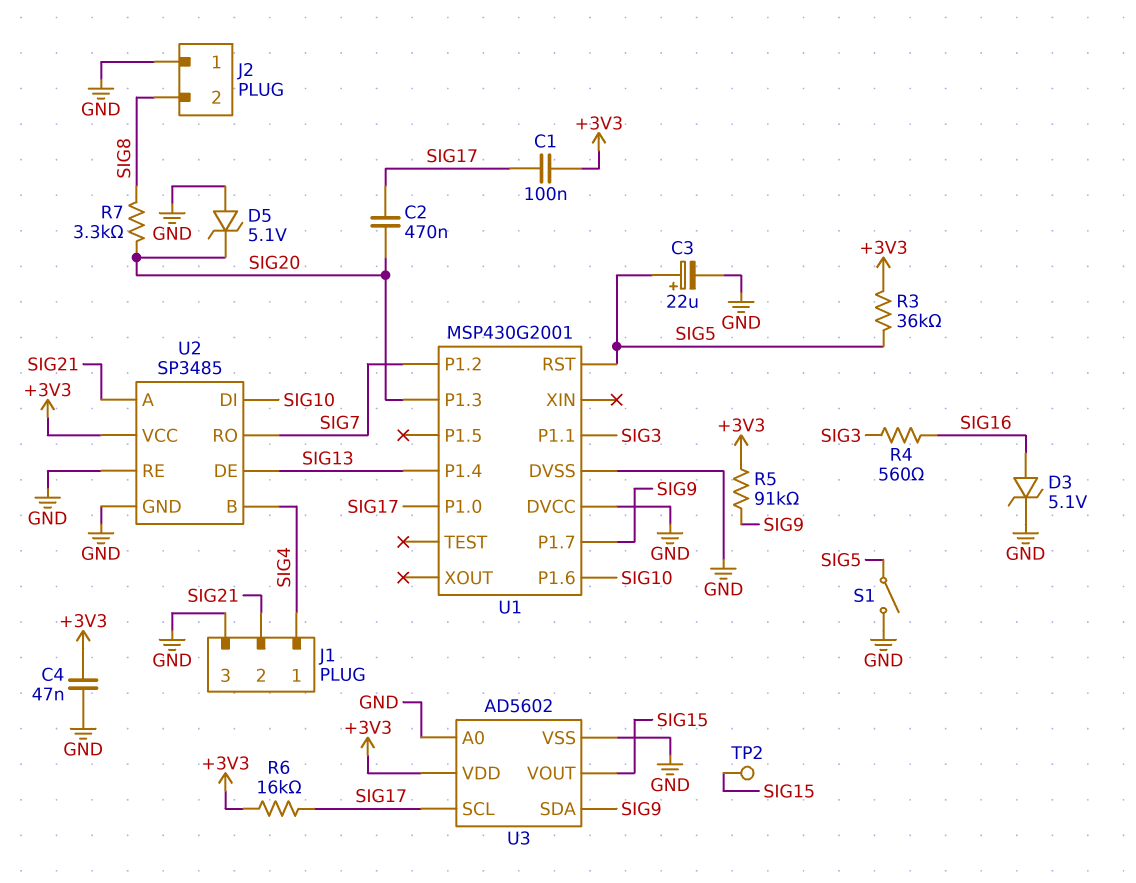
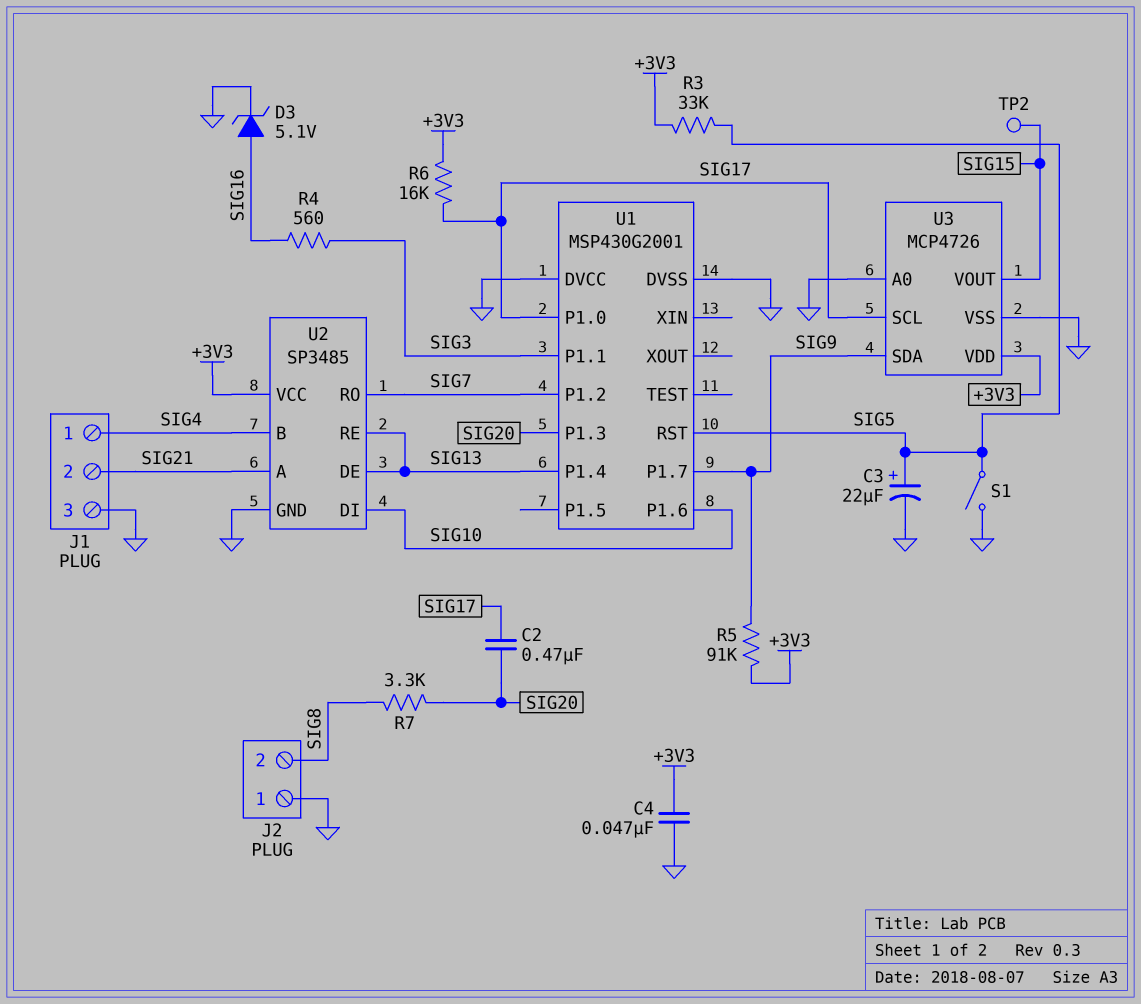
C1: 100nF (+3V3, SIG17) -> none
D5: zener 5.1V (A GND, K SIG20) -> none
R3: 36k (+3V3, SIG5) -> 33k (+3V3, SIG5)
U2 pin RE: GND -> SIG13
U3: AD5602 -> MCP4726

